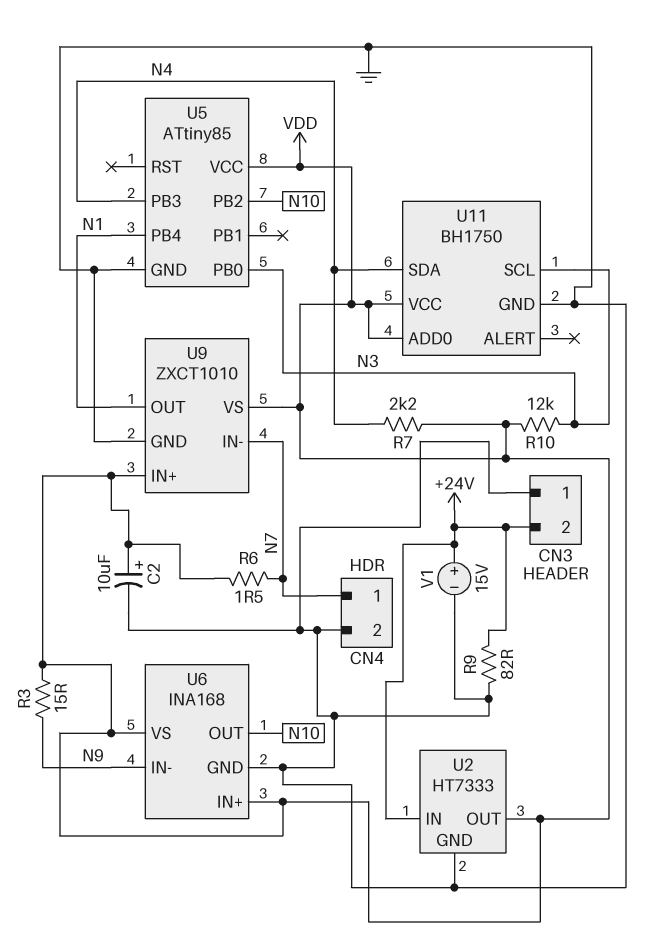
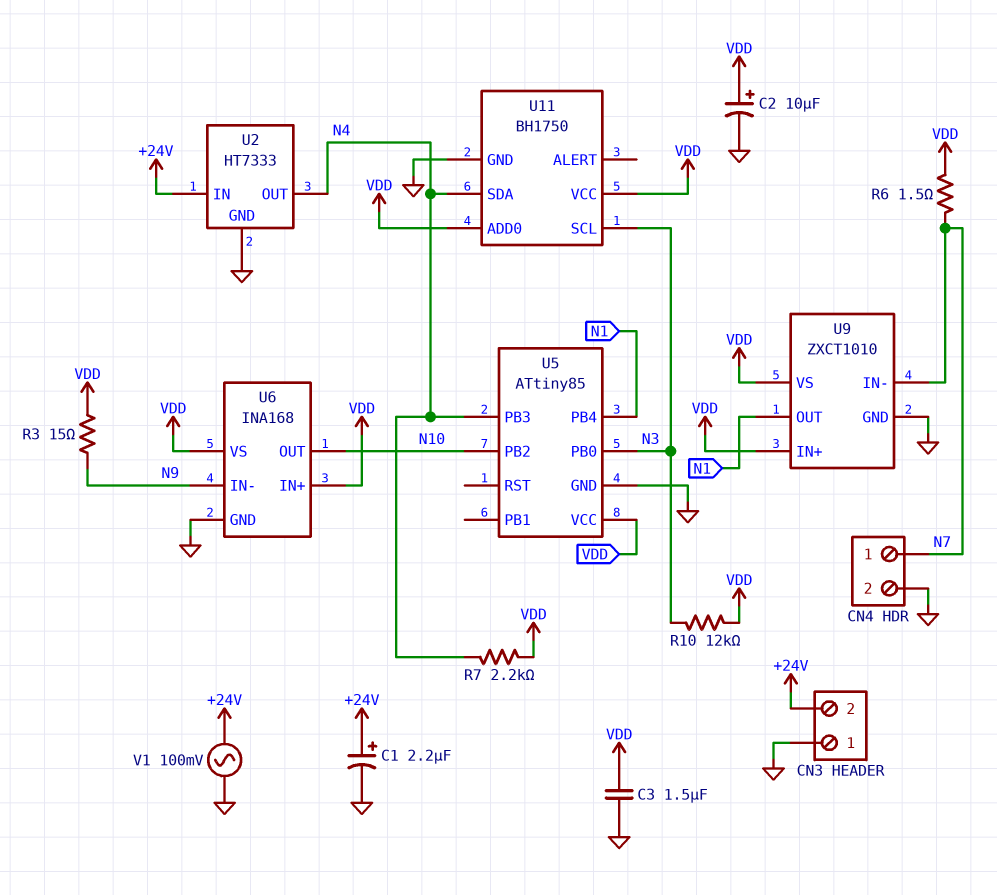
C1: none -> 2.2uF (plus +24V, minus GND)
C3: none -> 1.5uF (GND, VDD)
R9: 82 (+24V, GND) -> none
U2 pin OUT: VDD -> N4
V1: 15V (plus +24V, minus GND) -> AC 100mV (+24V, GND)

